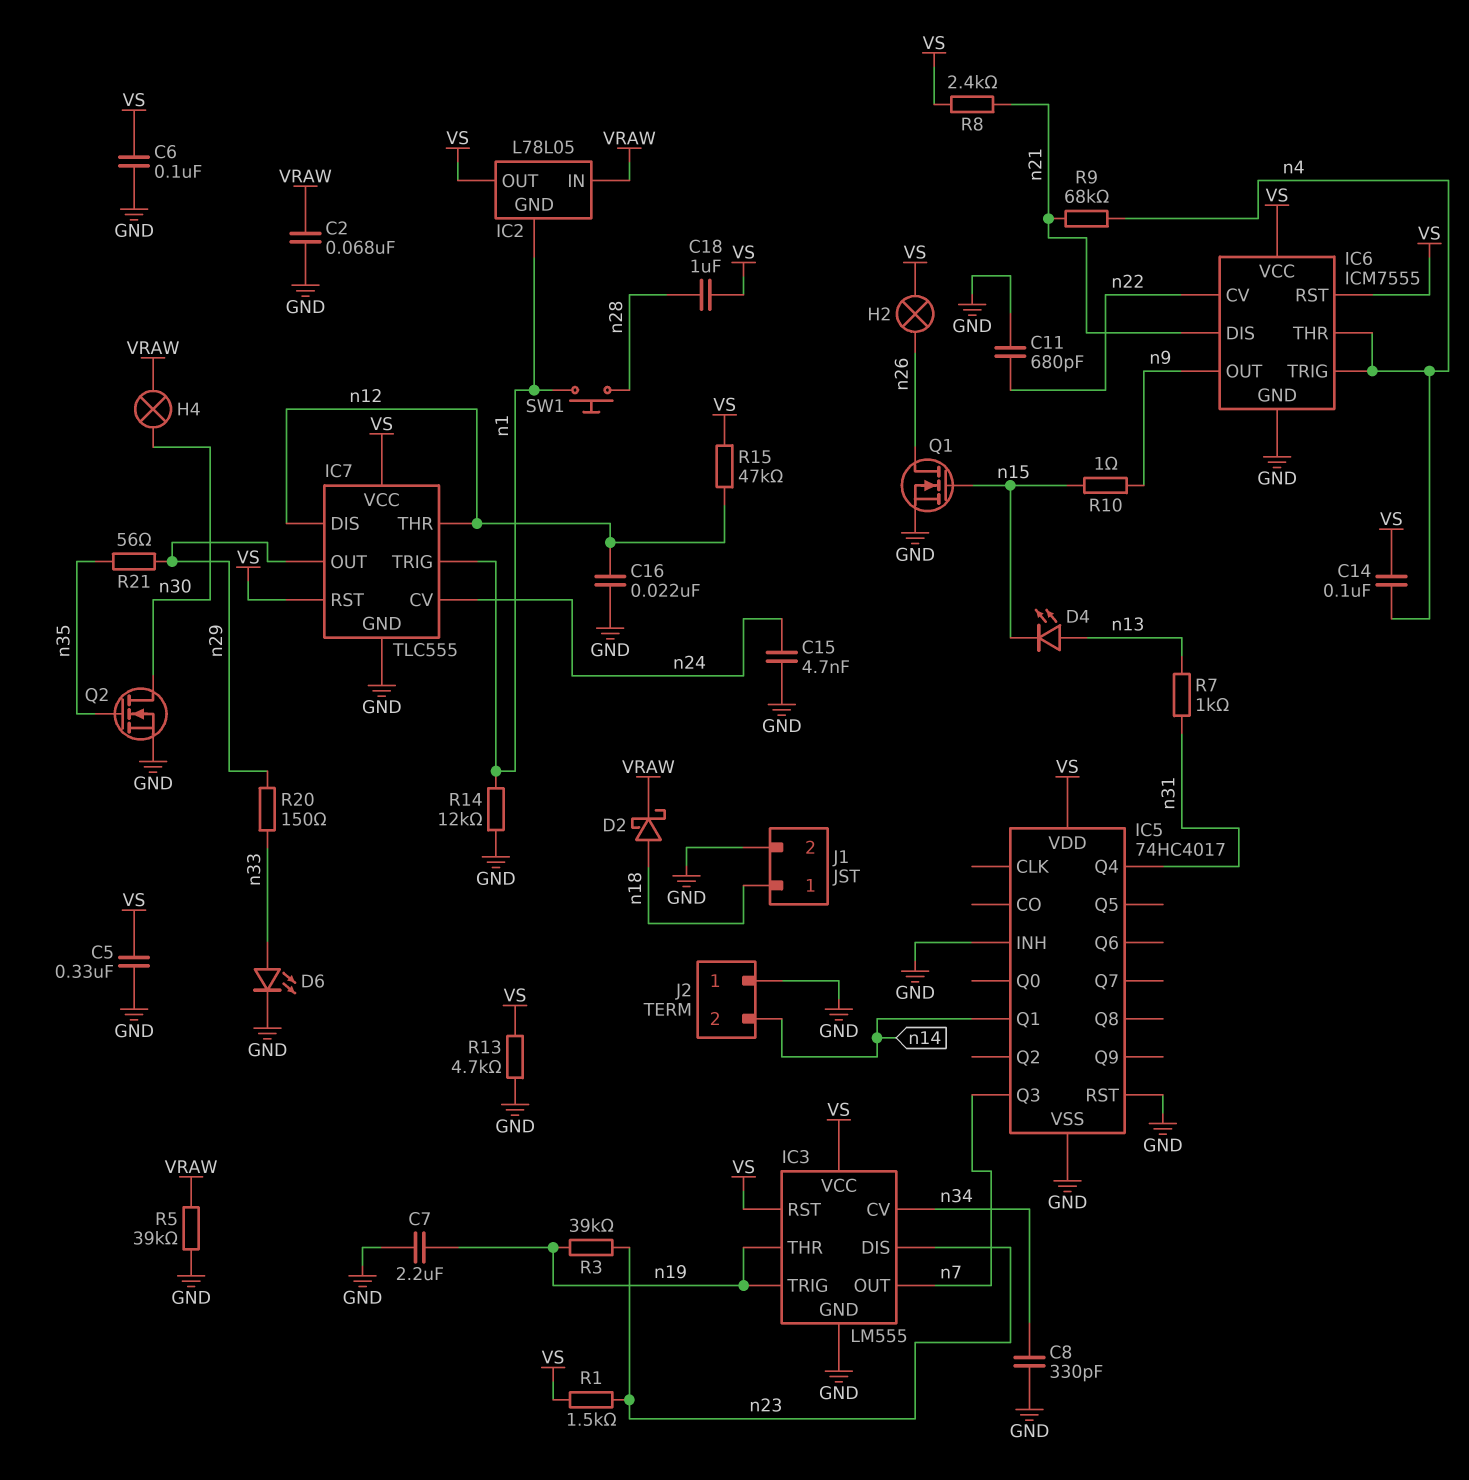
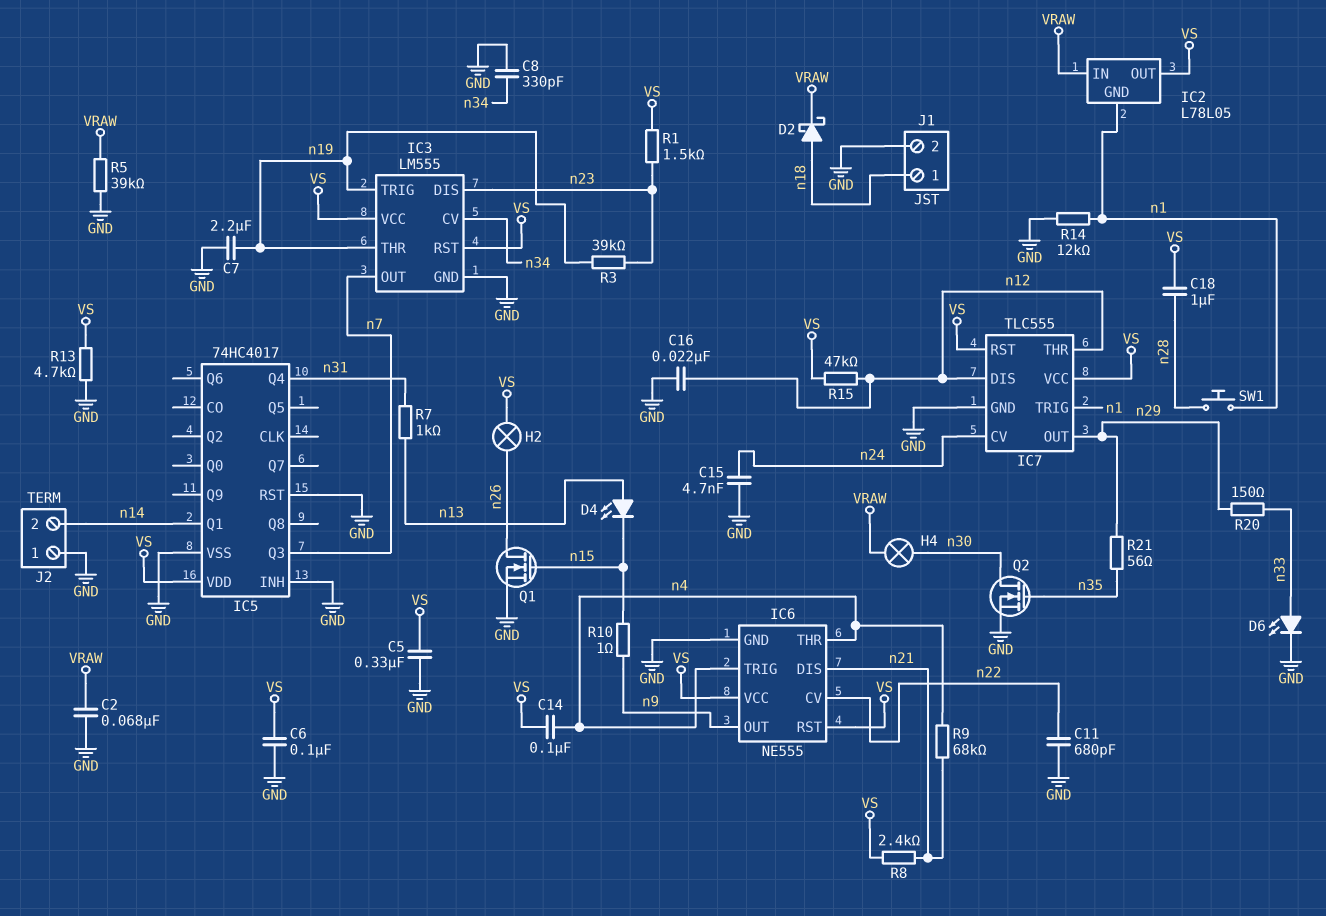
IC6: ICM7555 -> NE555

